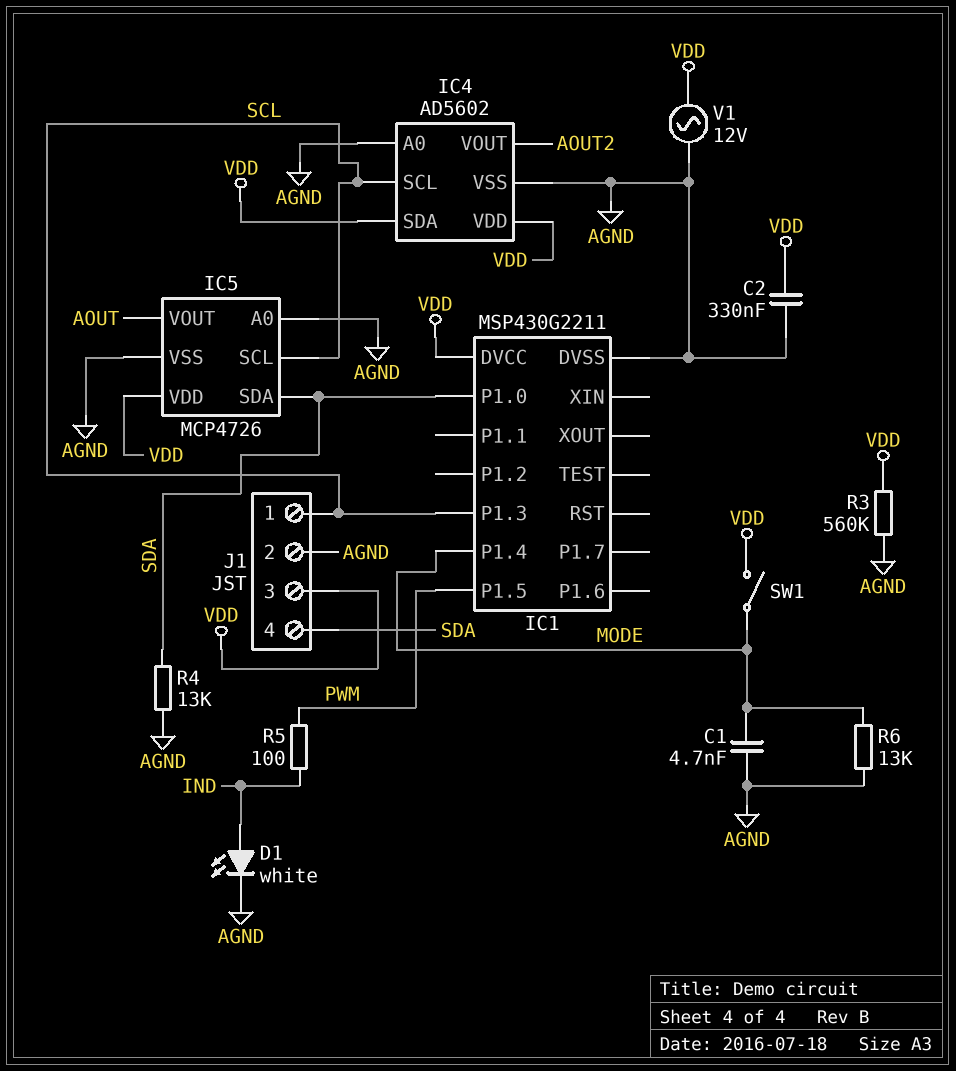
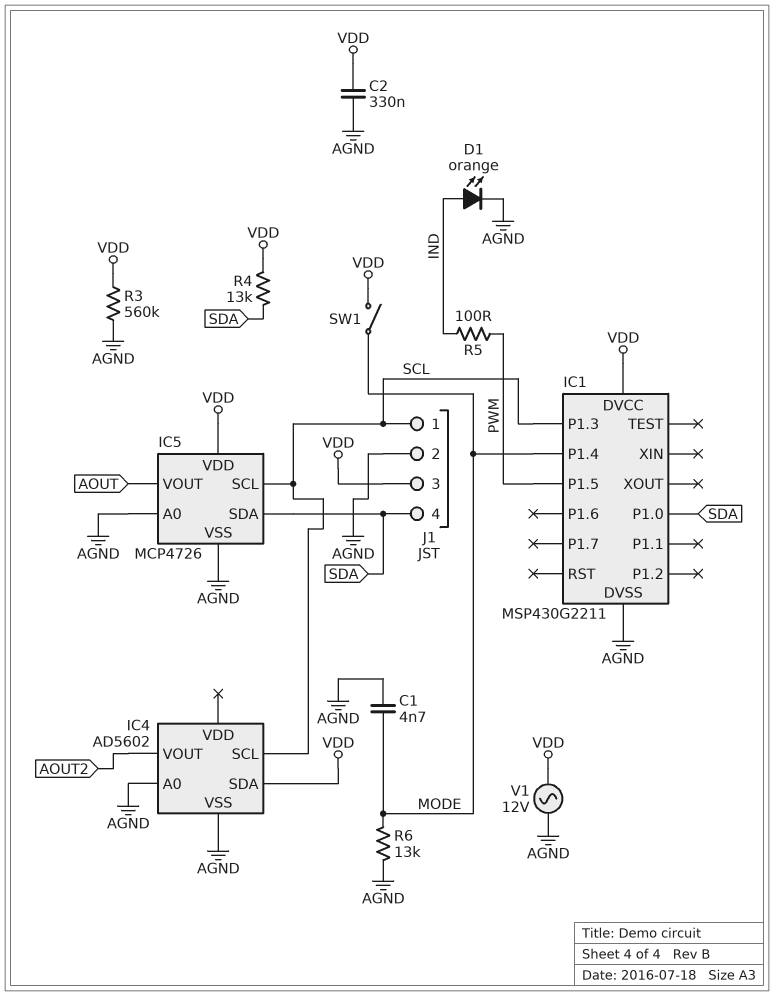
D1: LED white (A IND, K AGND) -> LED orange (A IND, K AGND)
IC4 pin VDD: VDD -> none
R4: 13k (AGND, SDA) -> 13k (SDA, VDD)

